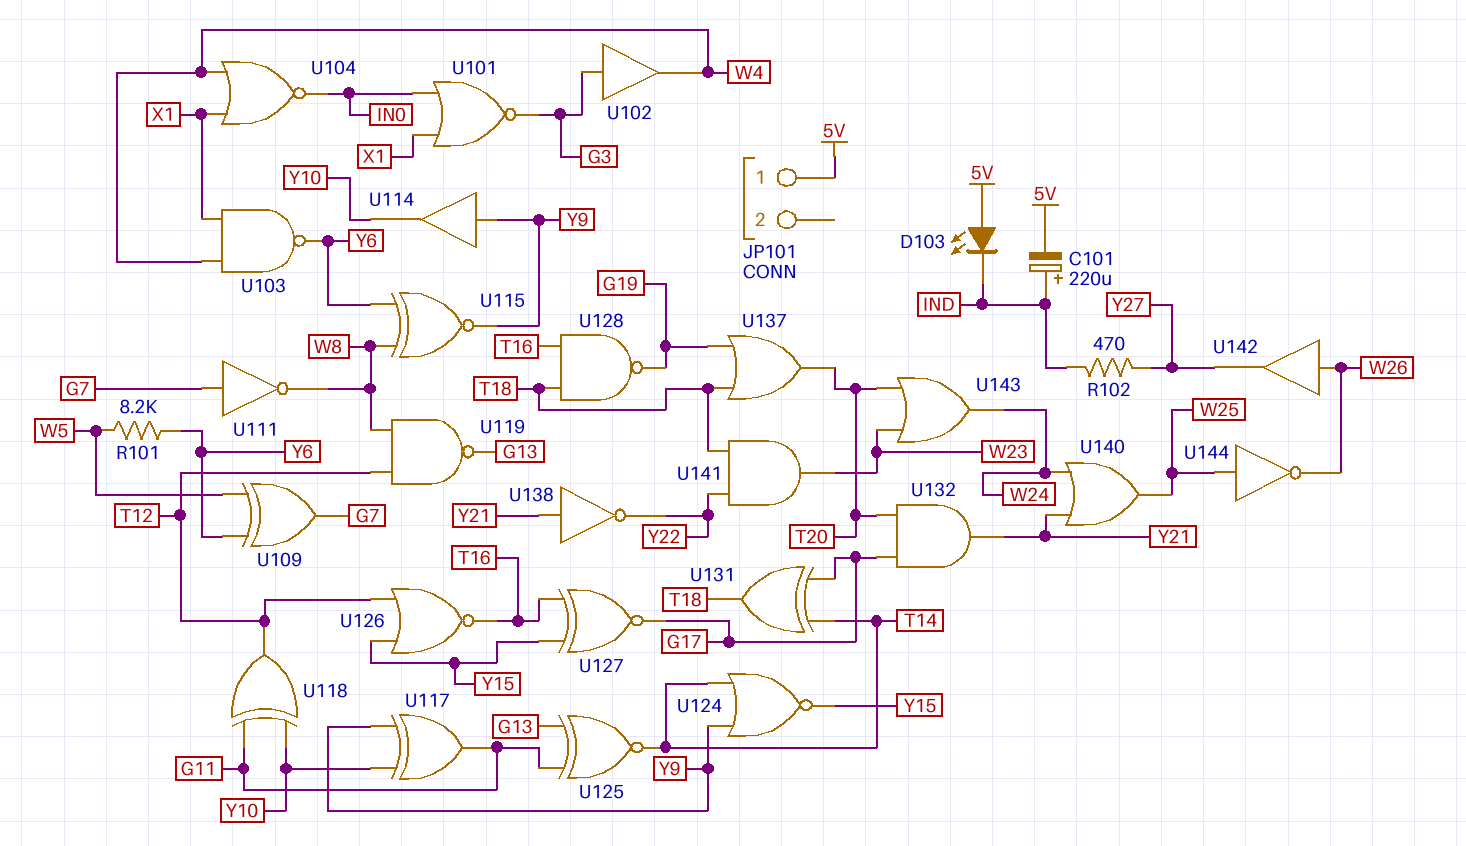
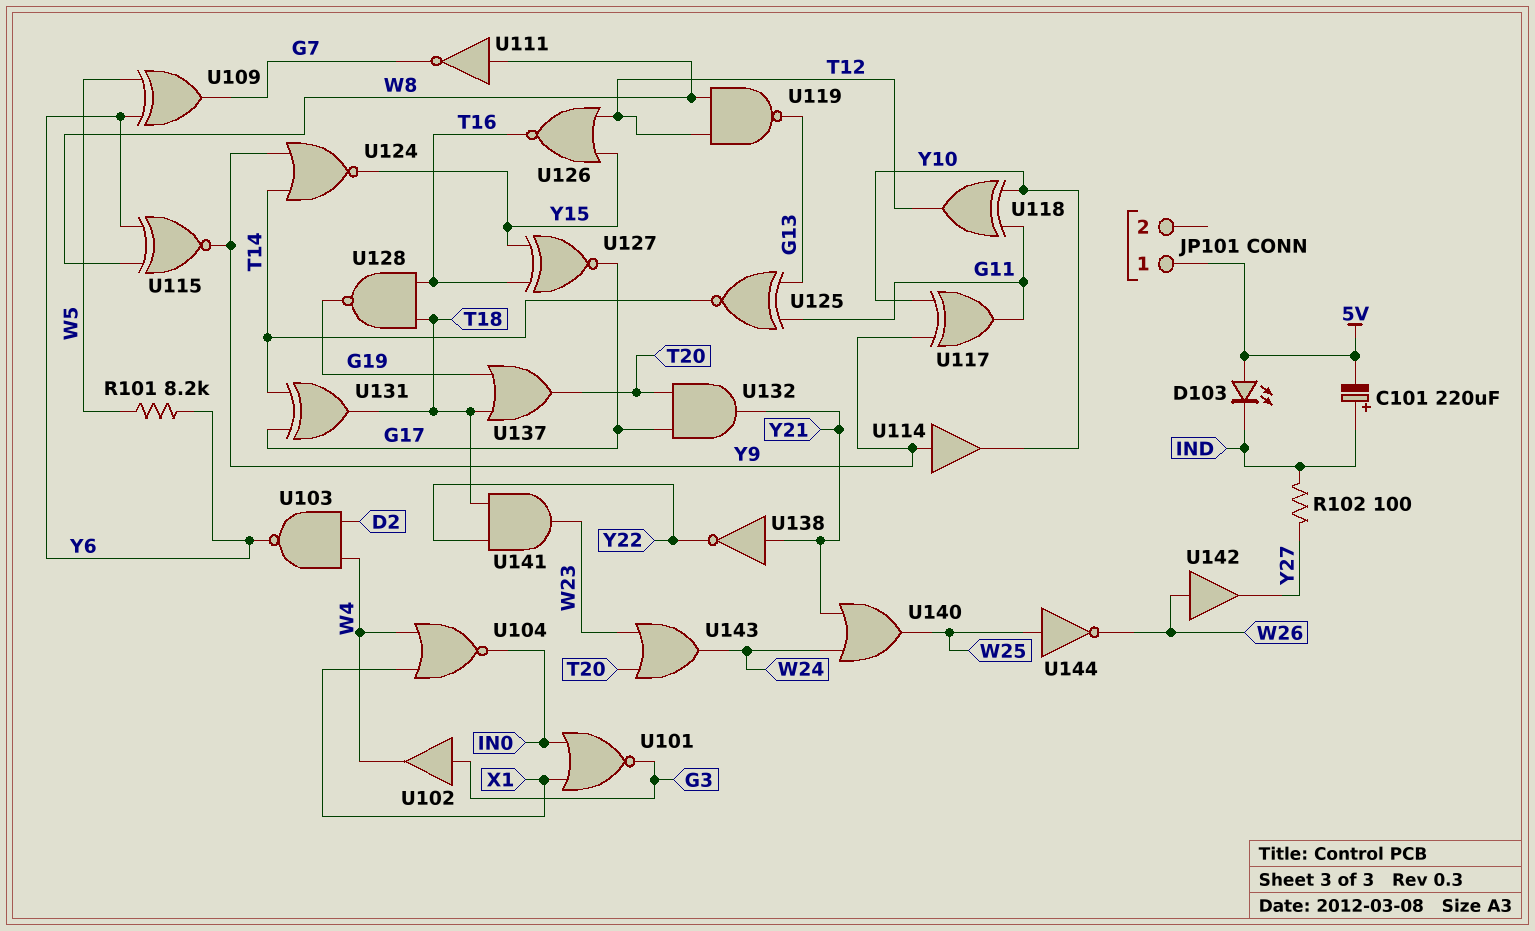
R102: 470 (IND, Y27) -> 100 (IND, Y27)
U103: NAND (in W4, in X1, out Y6) -> NAND (in D2, in W4, out Y6)
U111: NOT (in G7, out W8) -> NOT (in W8, out G7)

